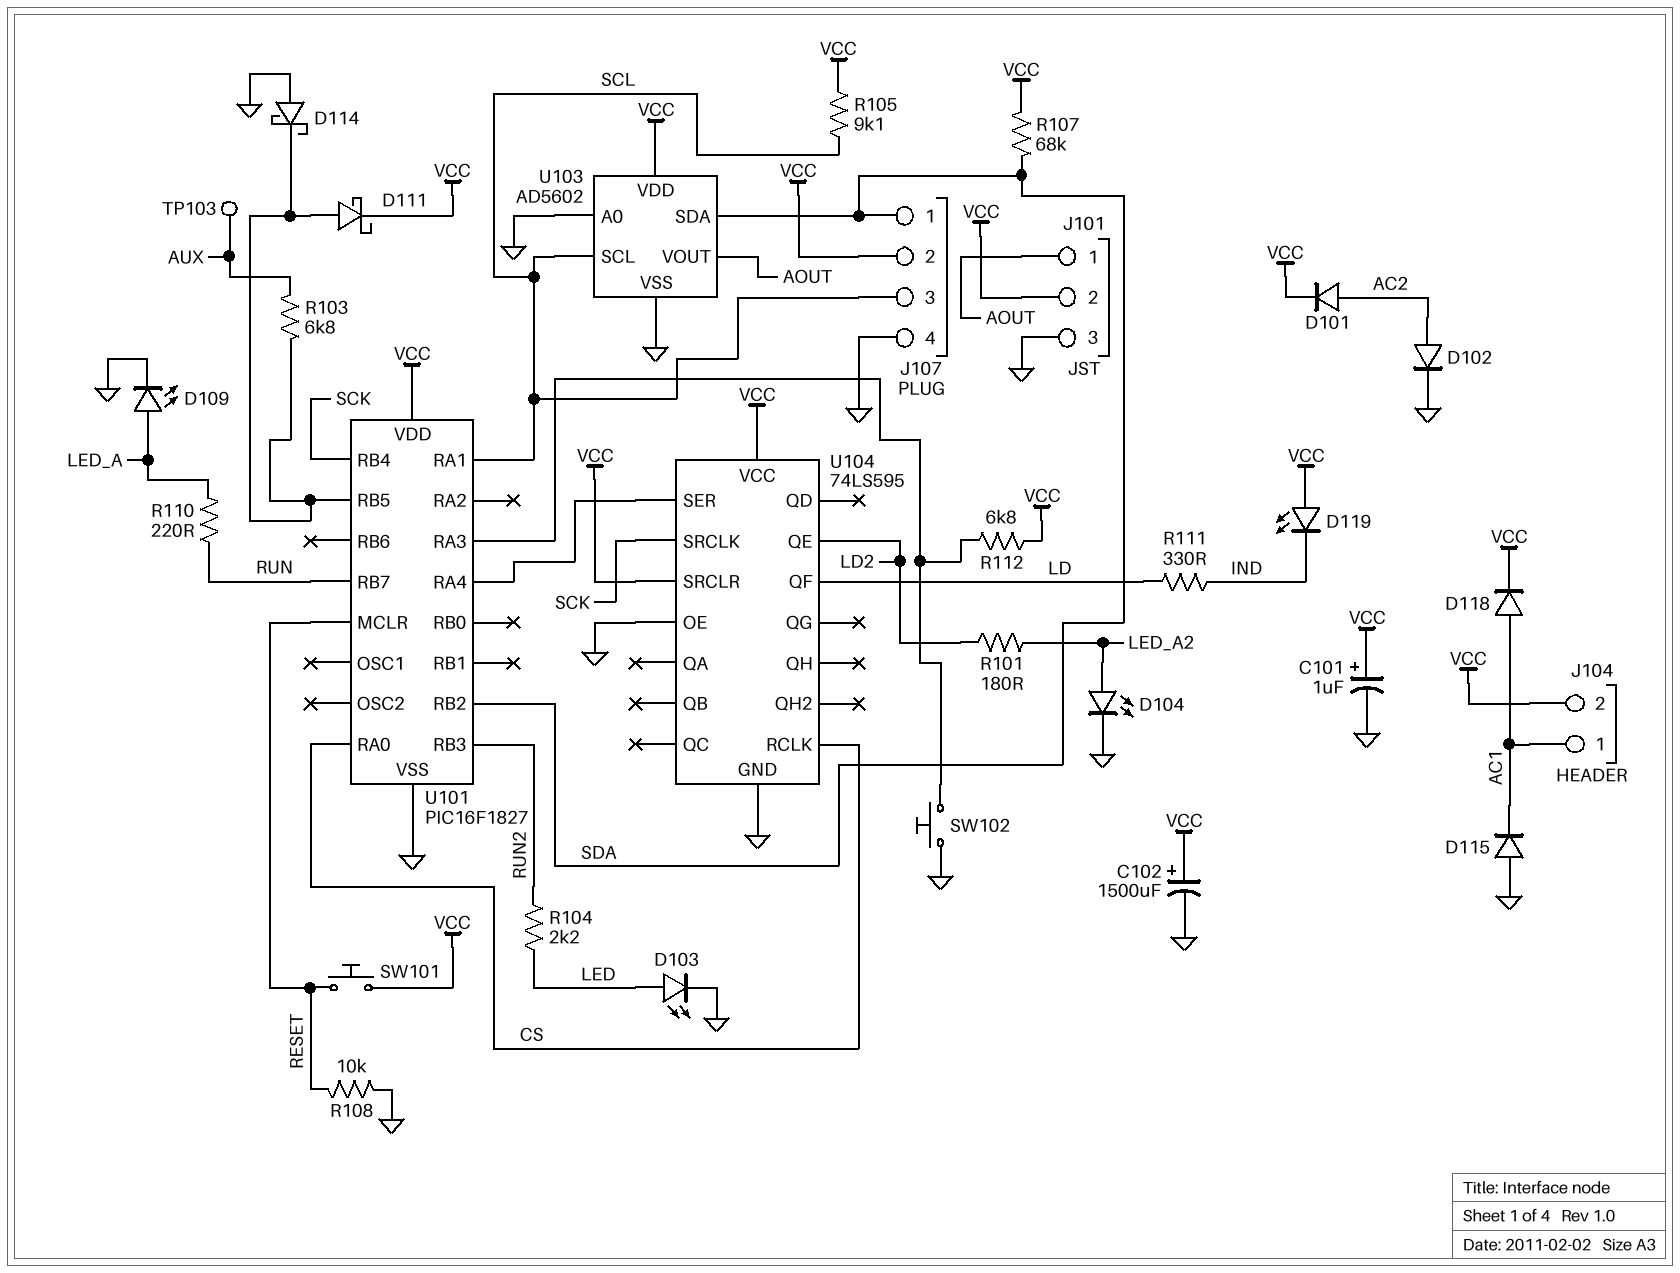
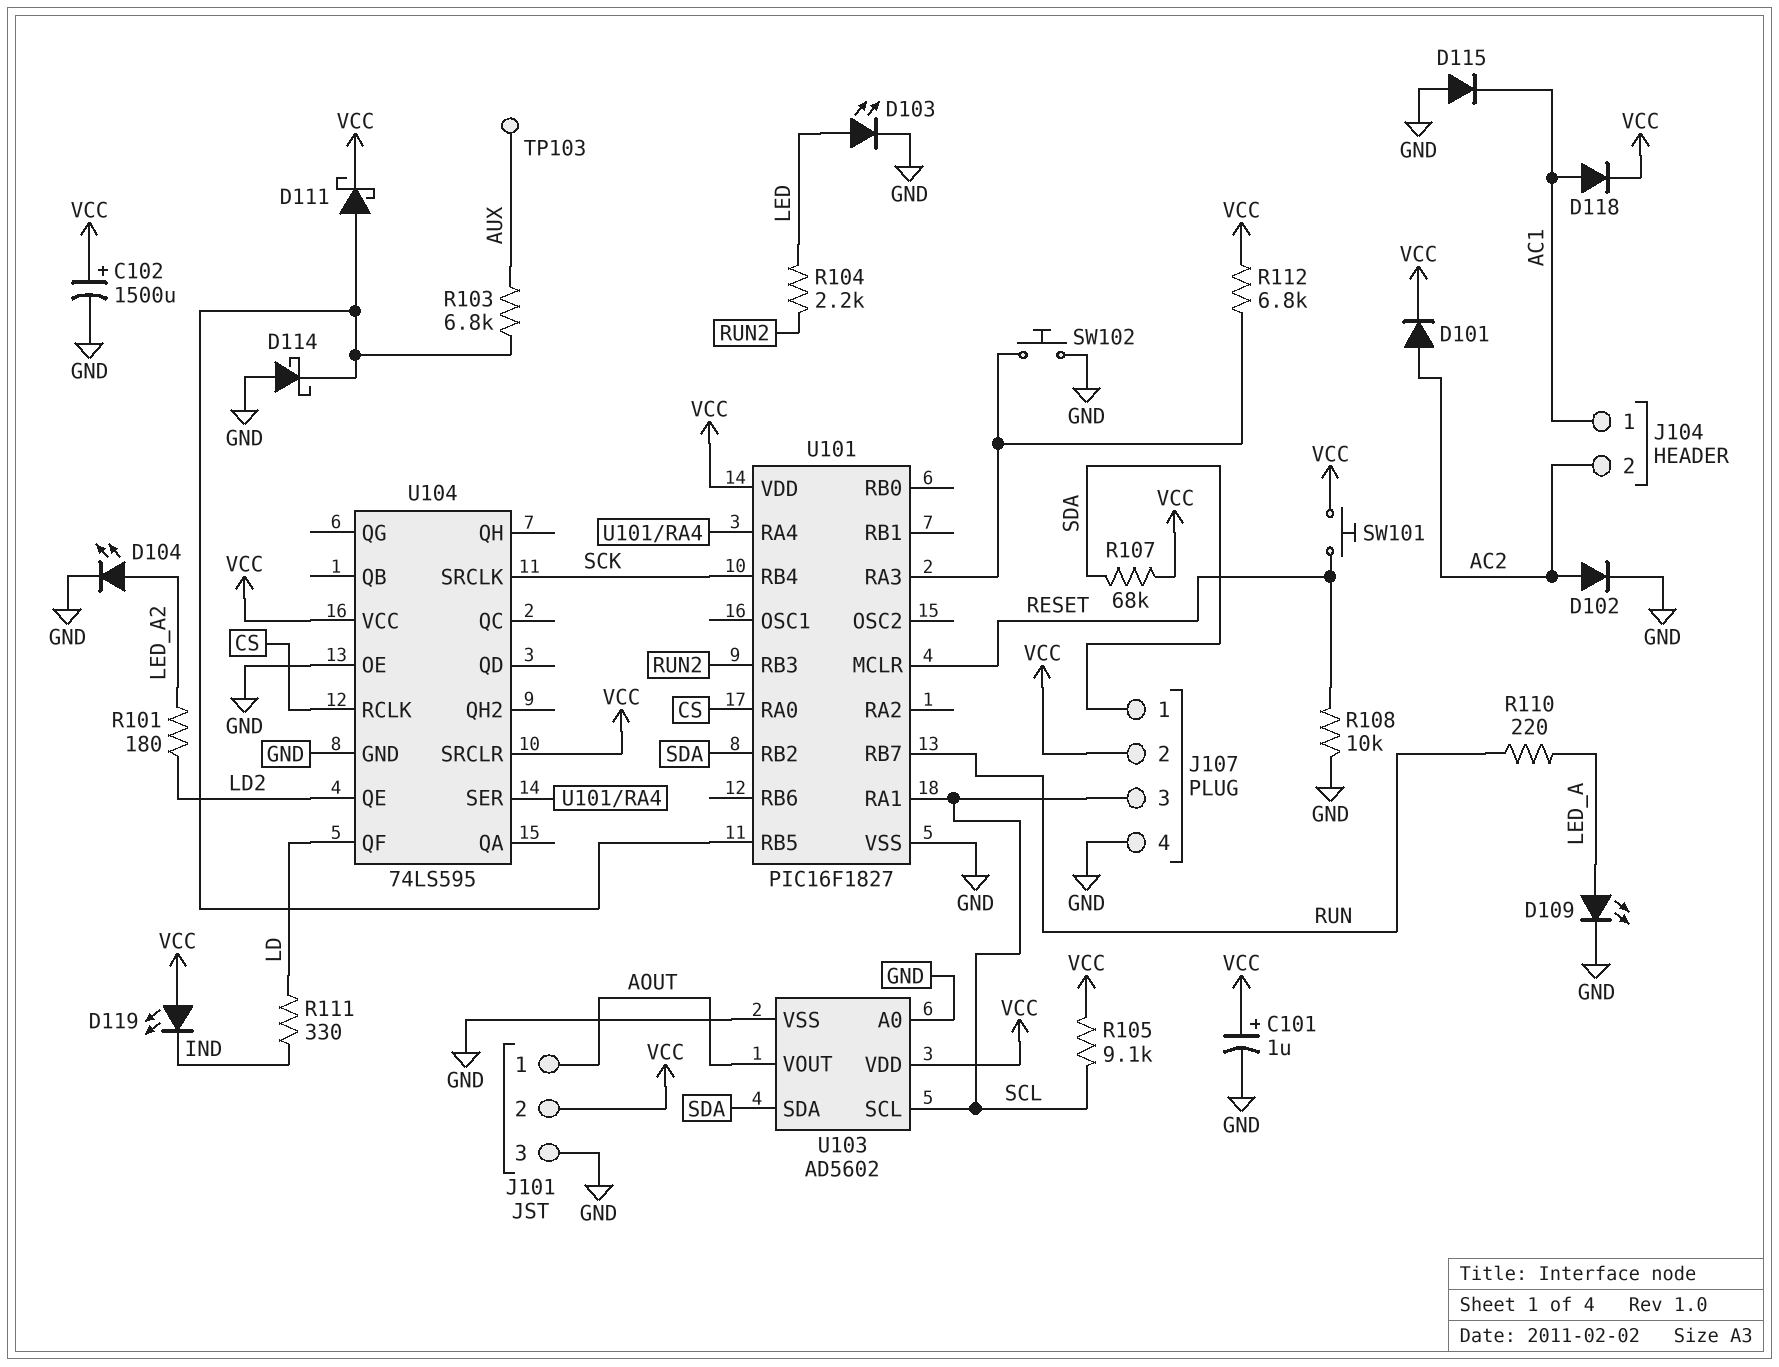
J104 pin 2: VCC -> AC2

